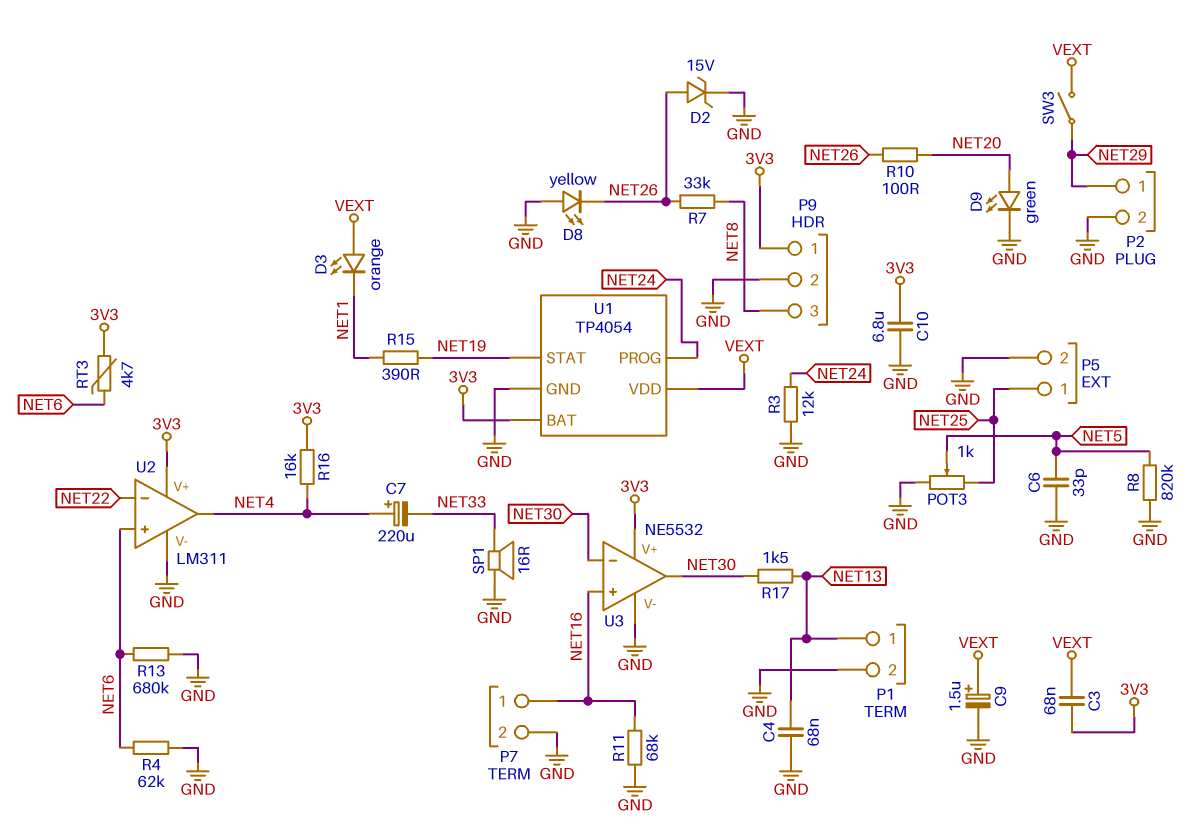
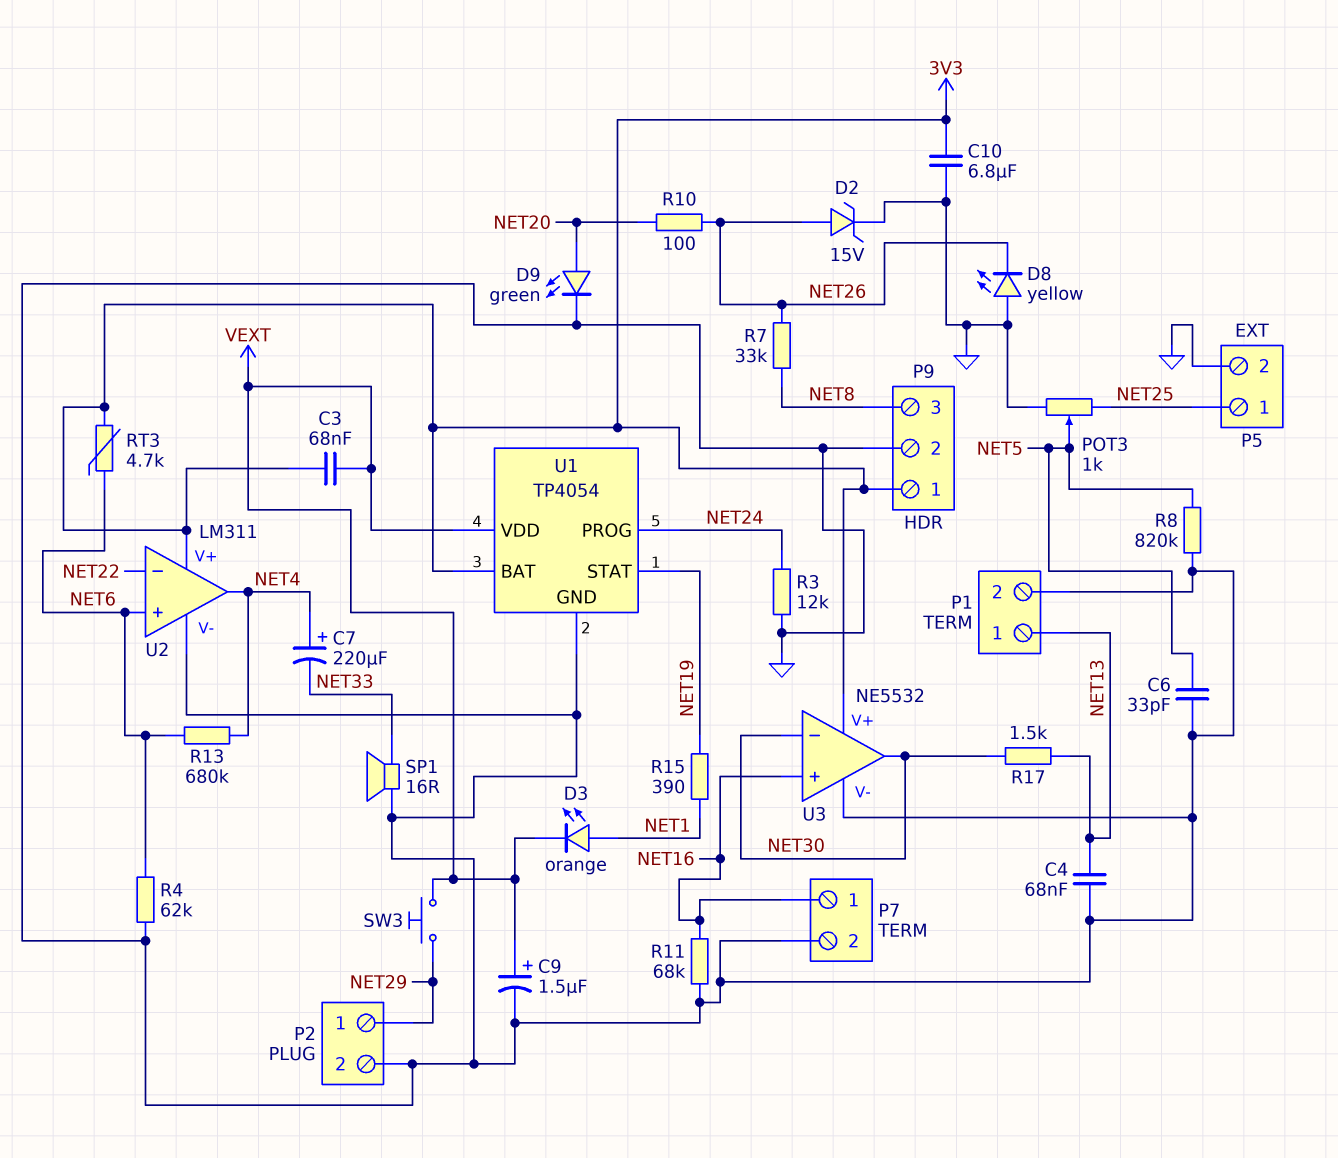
D3: LED orange (A VEXT, K NET1) -> LED orange (A NET1, K VEXT)
R13: 680k (GND, NET6) -> 680k (NET4, NET6)
R16: 16k (3V3, NET4) -> none
SW3: switch (NET29, VEXT) -> button (NET29, VEXT)

